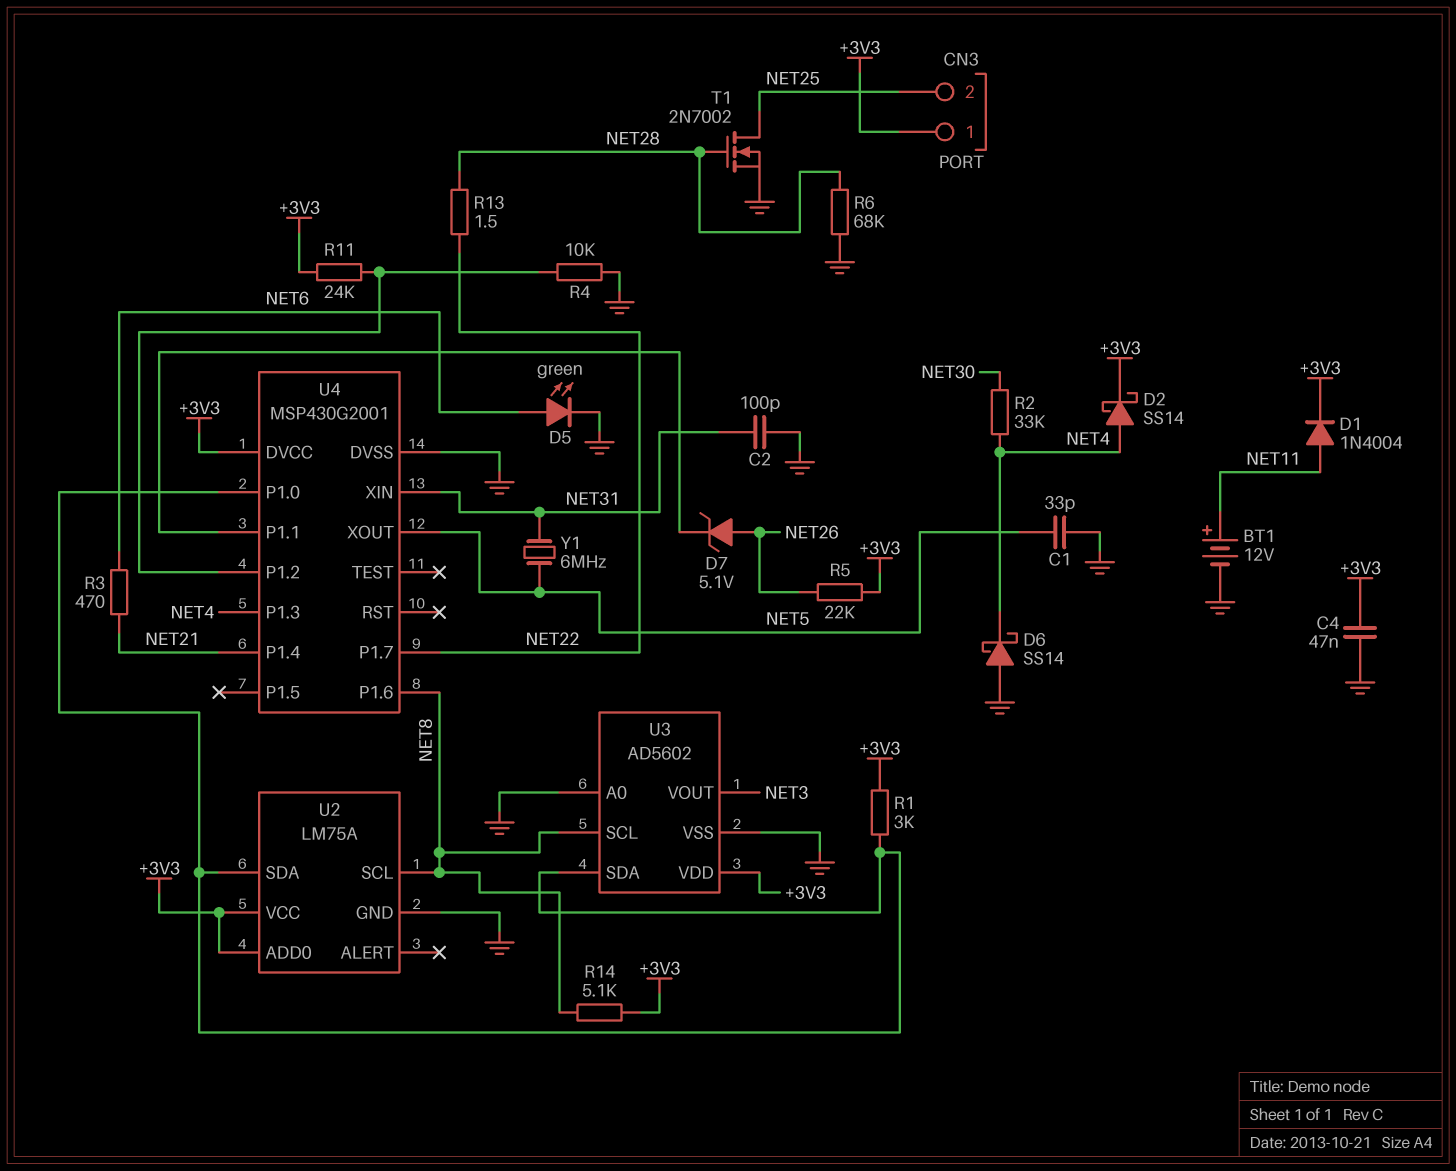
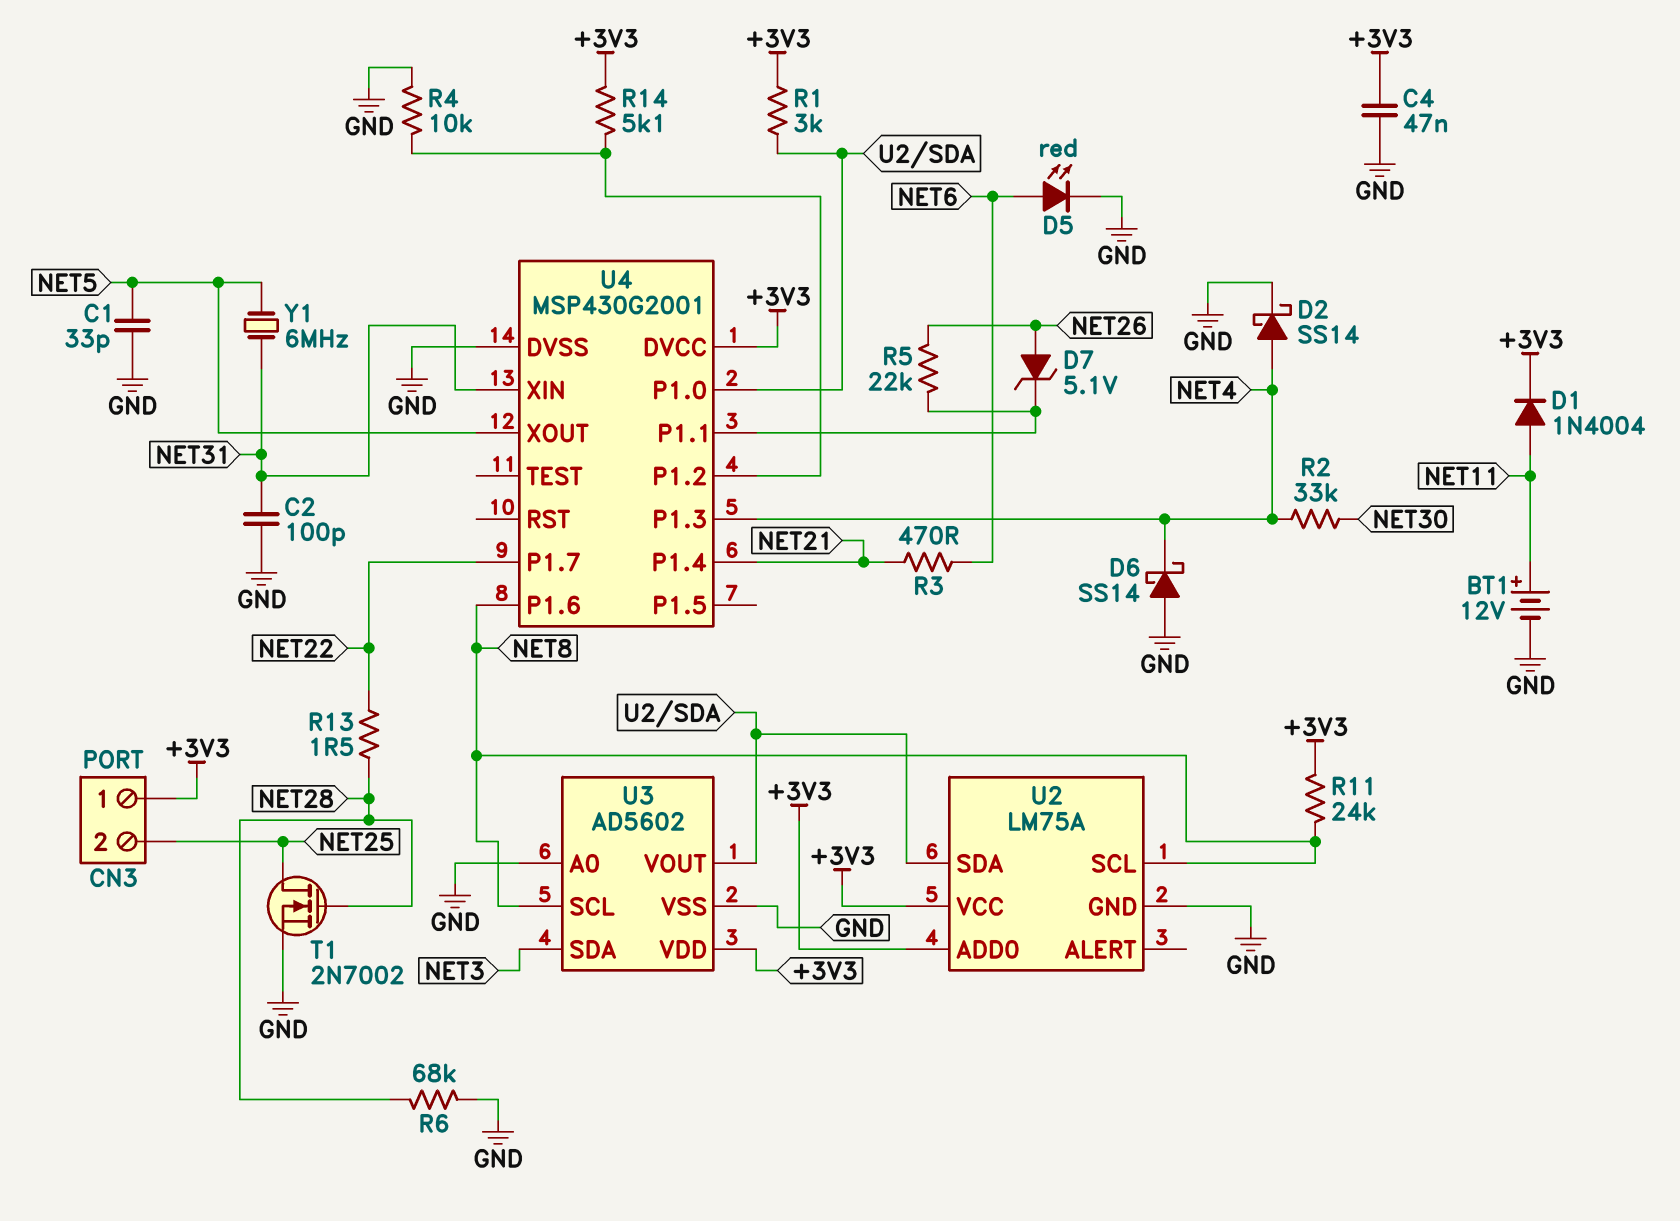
D2: schottky SS14 (A NET4, K +3V3) -> schottky SS14 (A NET4, K GND)
D5: LED green (A NET6, K GND) -> LED red (A NET6, K GND)
R5: 22k (+3V3, NET26) -> 22k (NET26, U4/P1.1)
R11: 24k (+3V3, U4/P1.2) -> 24k (+3V3, NET8)
R14: 5.1k (+3V3, NET8) -> 5.1k (+3V3, U4/P1.2)
U3 pin SDA: U2/SDA -> NET3
U3 pin VOUT: NET3 -> U2/SDA

